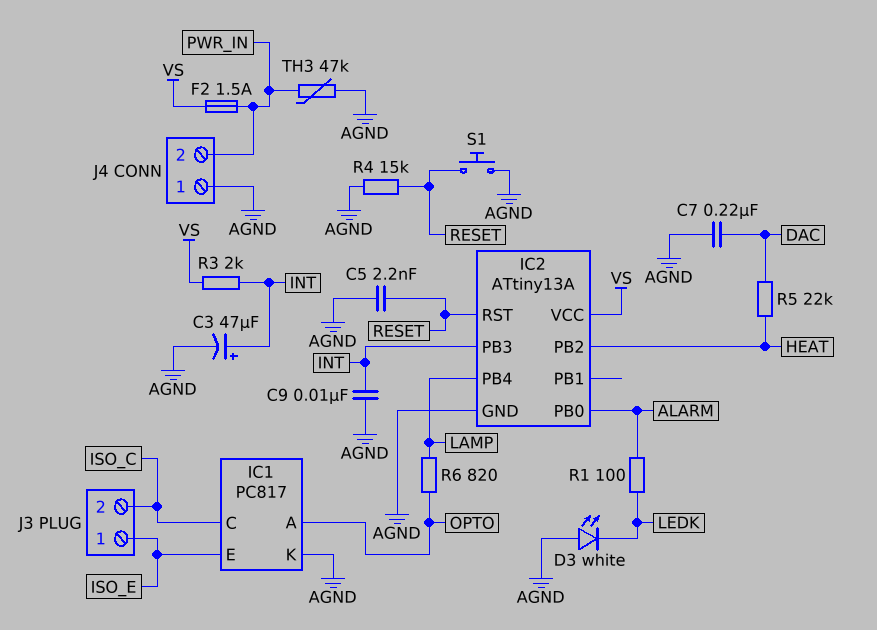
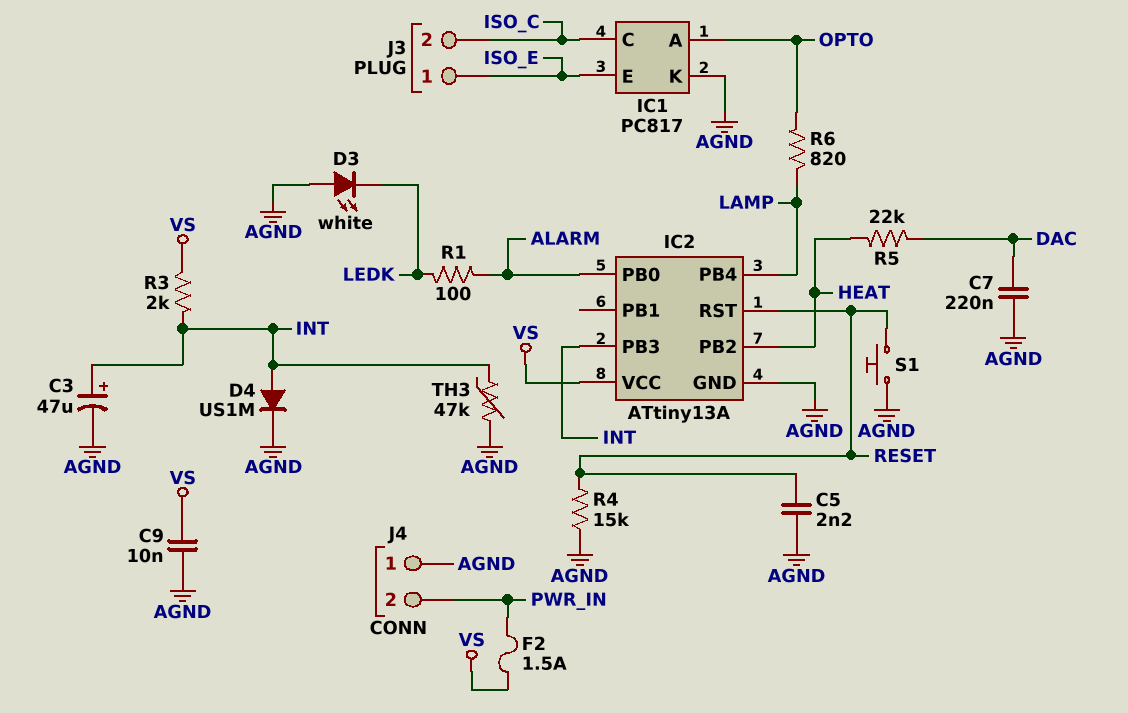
C9: 10nF (AGND, INT) -> 10nF (AGND, VS)
D4: none -> diode US1M (A INT, K AGND)
TH3: 47k (AGND, PWR_IN) -> 47k (AGND, INT)

